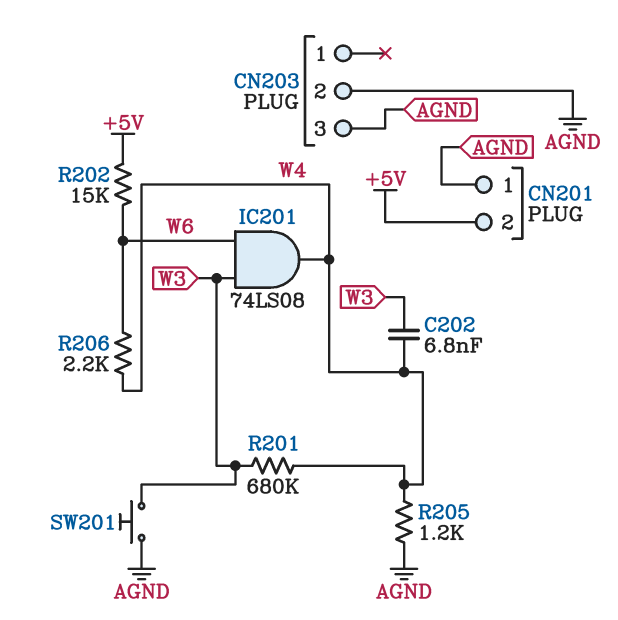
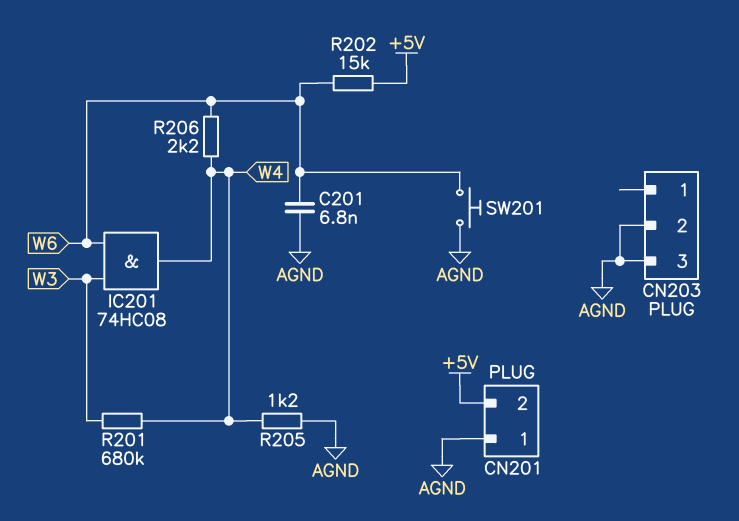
C201: none -> 6.8nF (AGND, W6)
C202: 6.8nF (W3, W4) -> none
IC201: AND 74LS08 (in W3, in W6, out W4) -> AND 74HC08 (in W3, in W6, out W4)
SW201: button (AGND, W3) -> button (AGND, W6)

